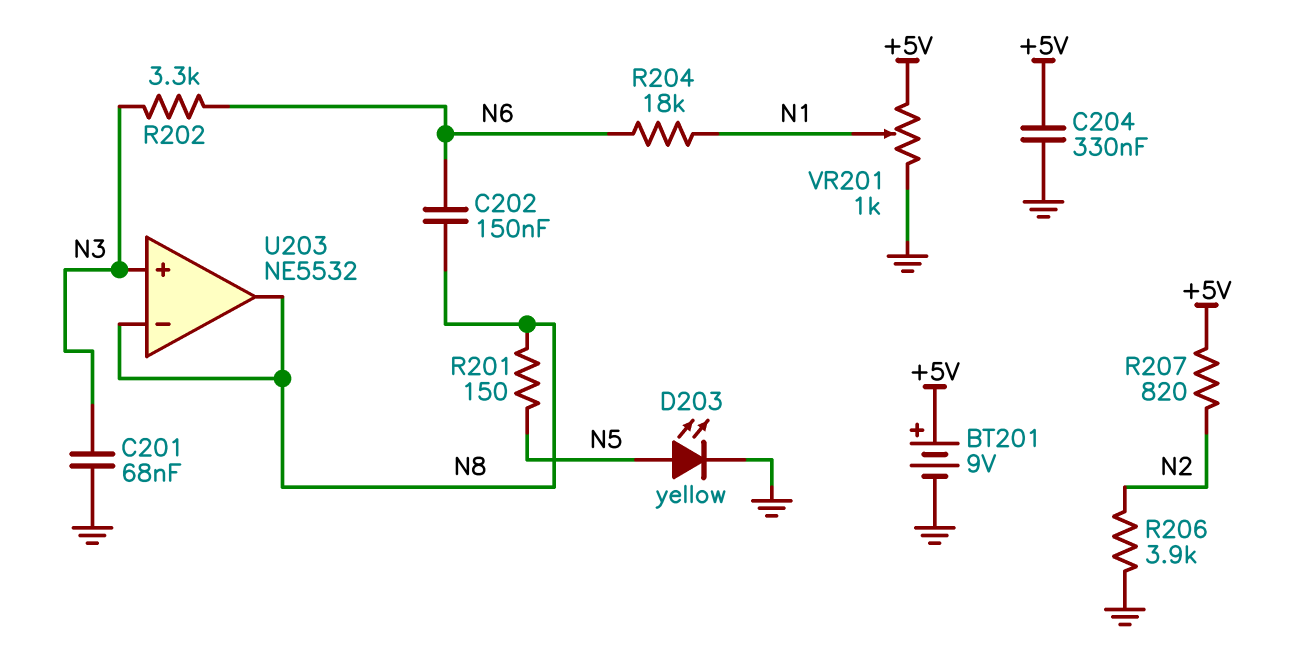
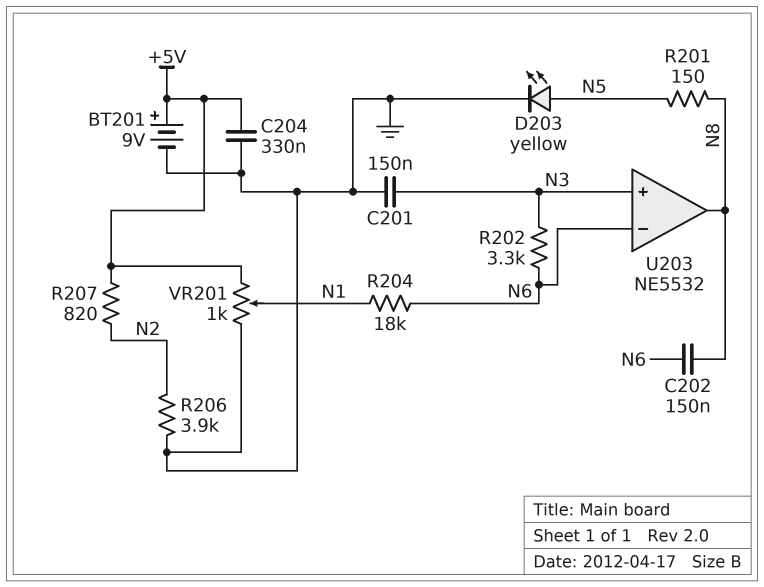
C201: 68nF (GND, N3) -> 150nF (GND, N3)
U203 pin in-: N8 -> N6

